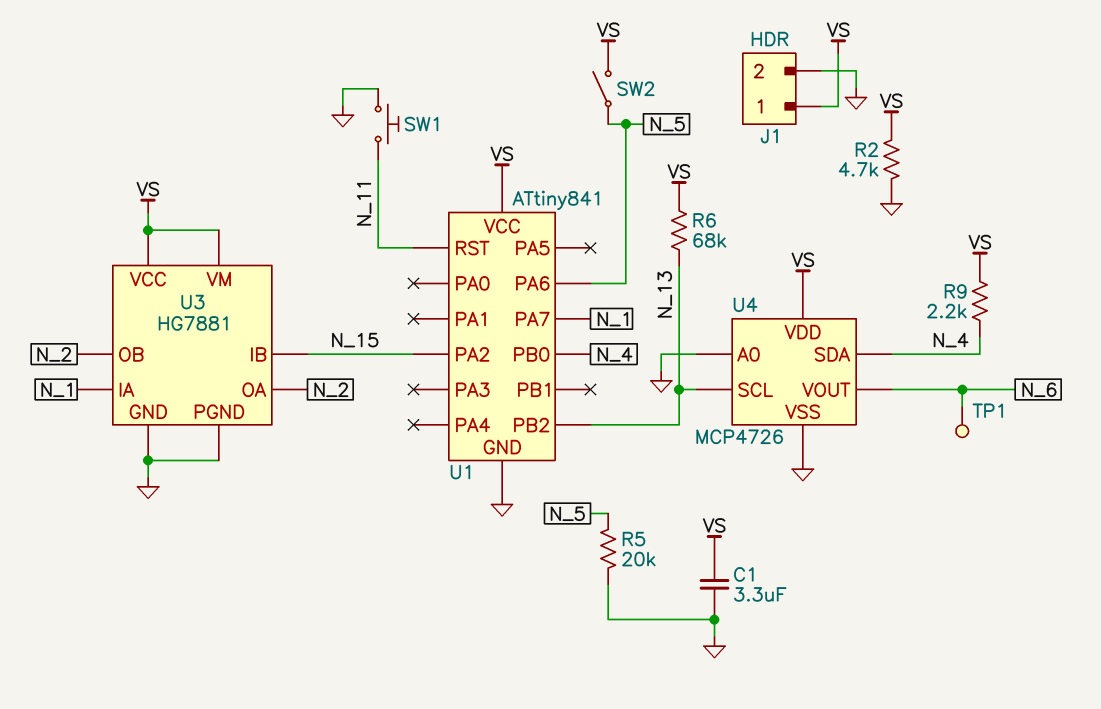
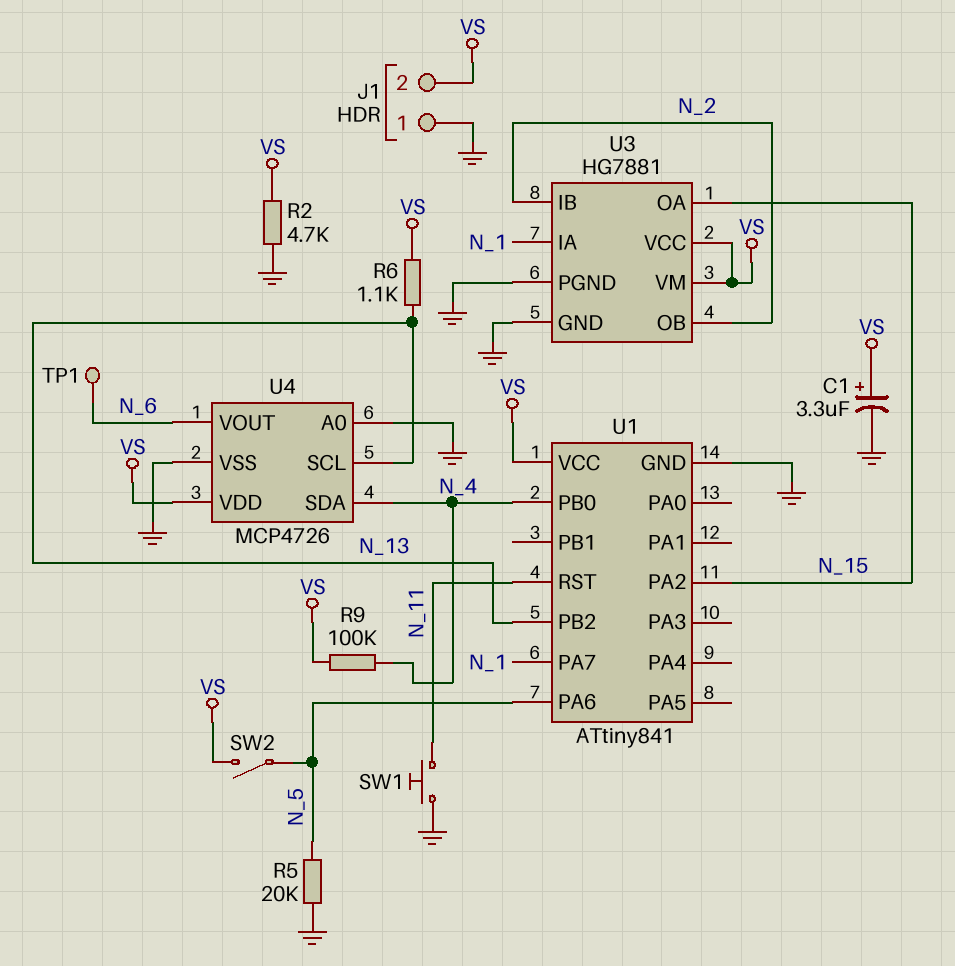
C1: 3.3uF (GND, VS) -> 3.3uF (plus VS, minus GND)
J1 pin 1: VS -> GND
J1 pin 2: GND -> VS
R6: 68k (N_13, VS) -> 1.1k (N_13, VS)
R9: 2.2k (N_4, VS) -> 100k (N_4, VS)
U3 pin IB: N_15 -> N_2
U3 pin OA: N_2 -> N_15

